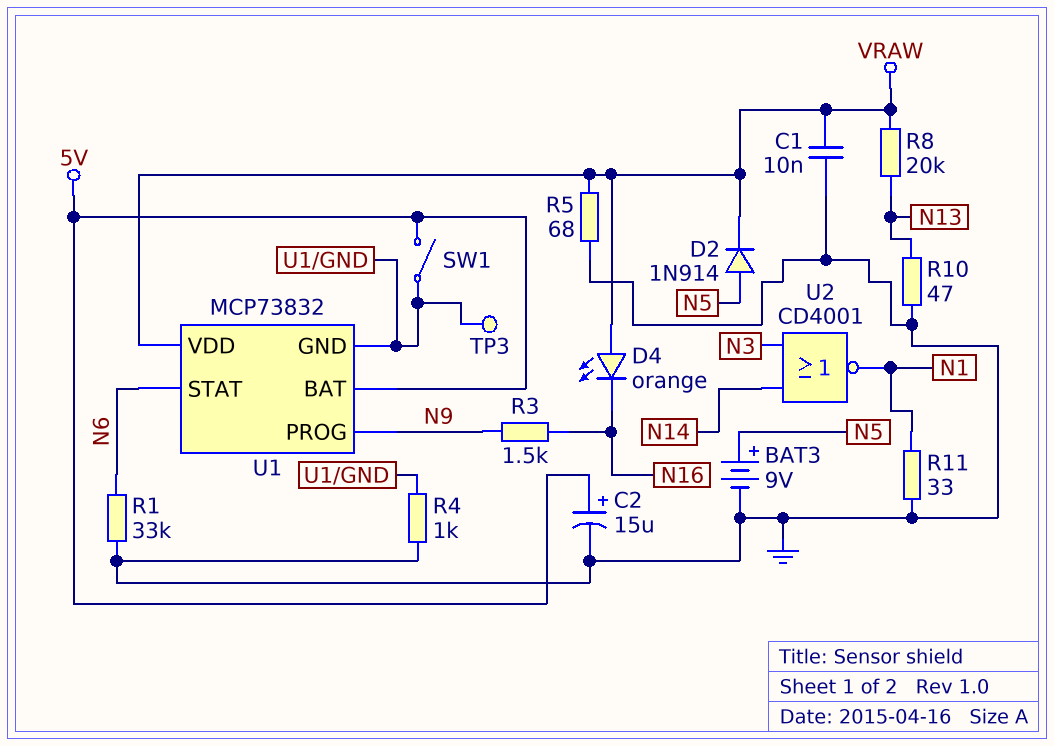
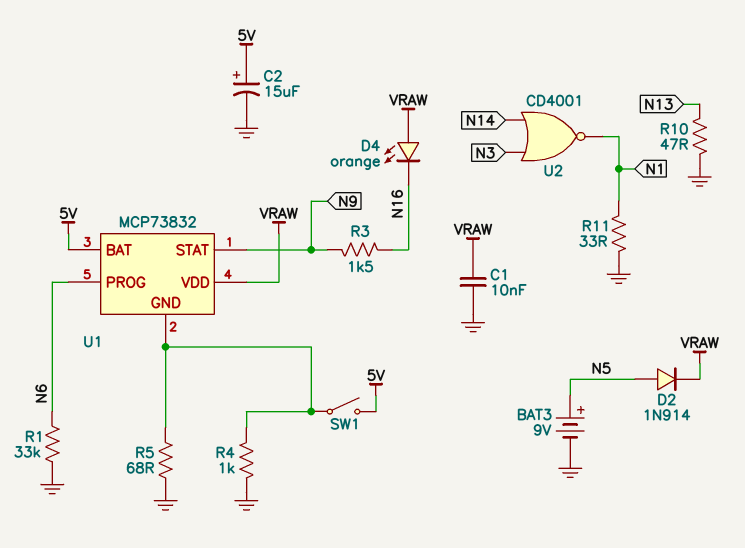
R5: 68 (GND, VRAW) -> 68 (GND, U1/GND)
R8: 20k (N13, VRAW) -> none
TP3: test point (U1/GND) -> none
U1 pin PROG: N9 -> N6
U1 pin STAT: N6 -> N9

